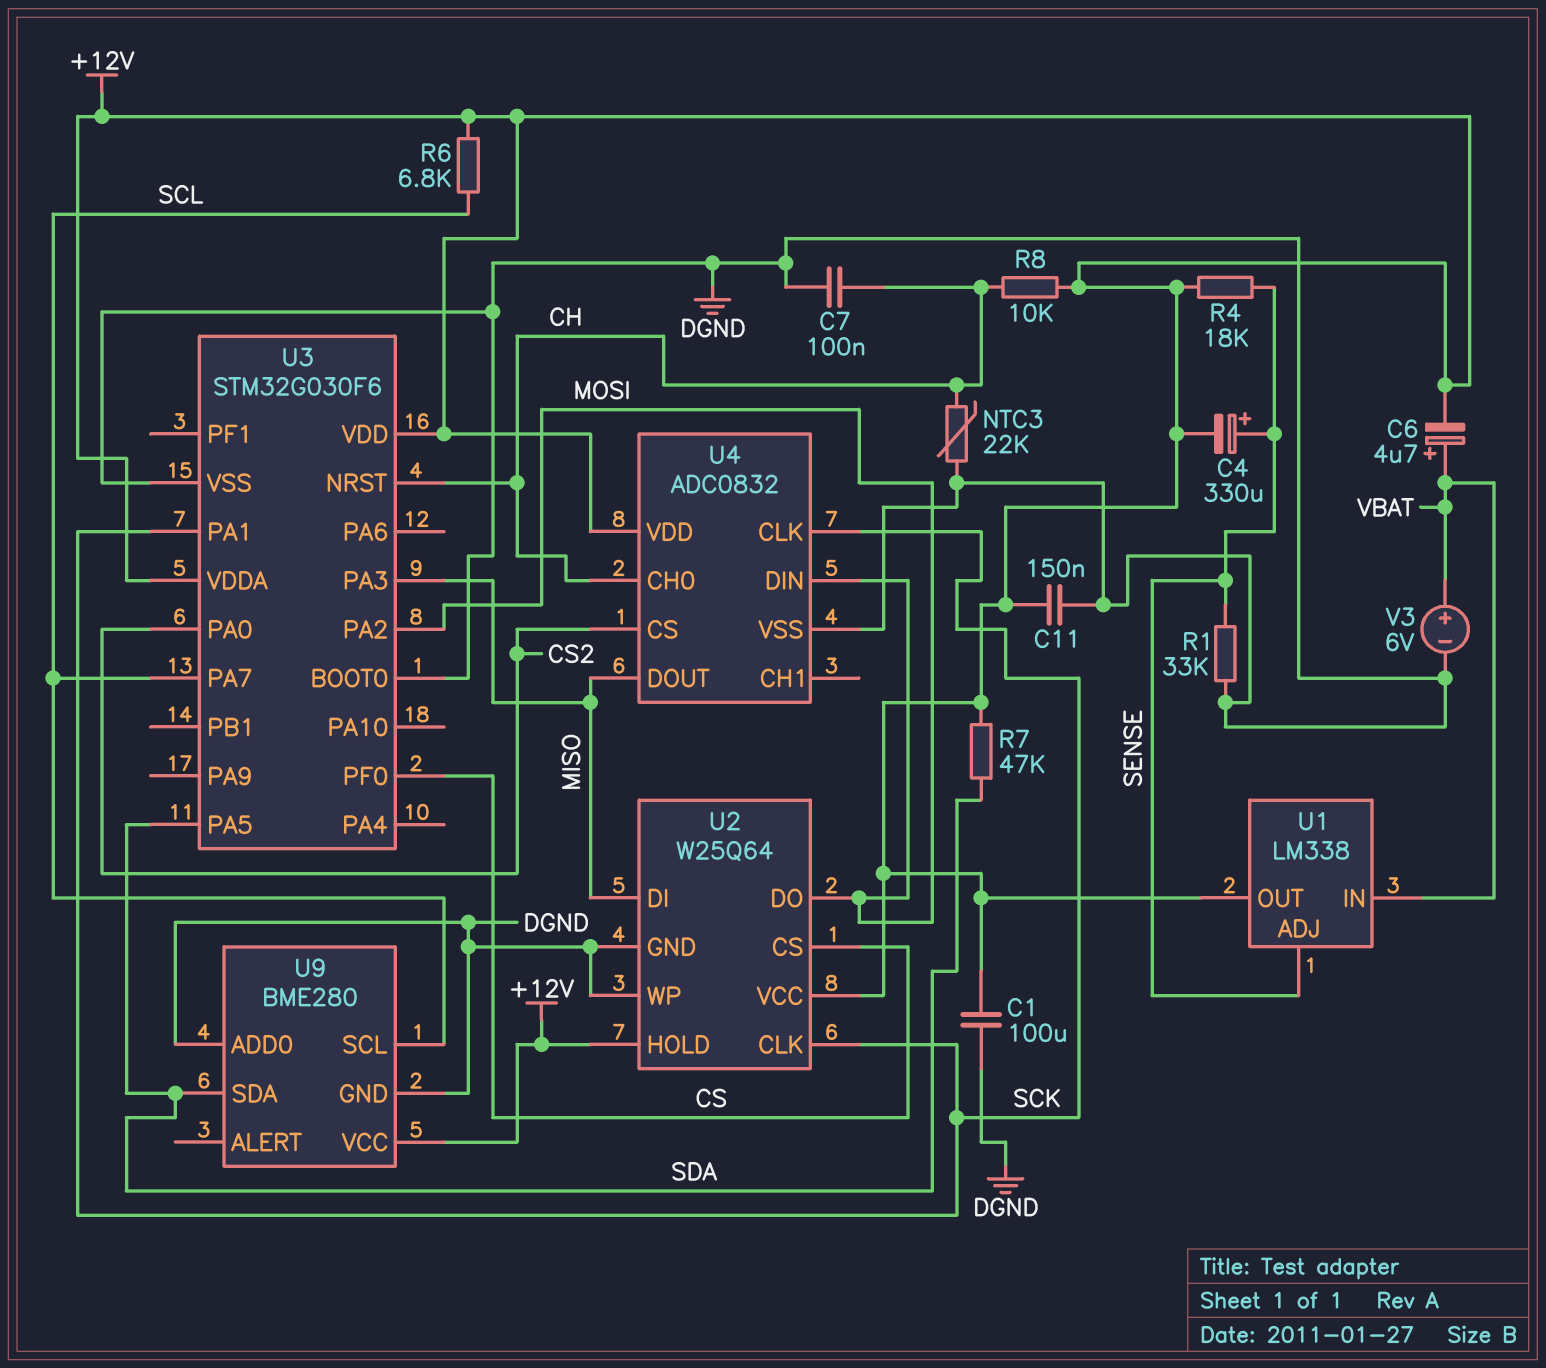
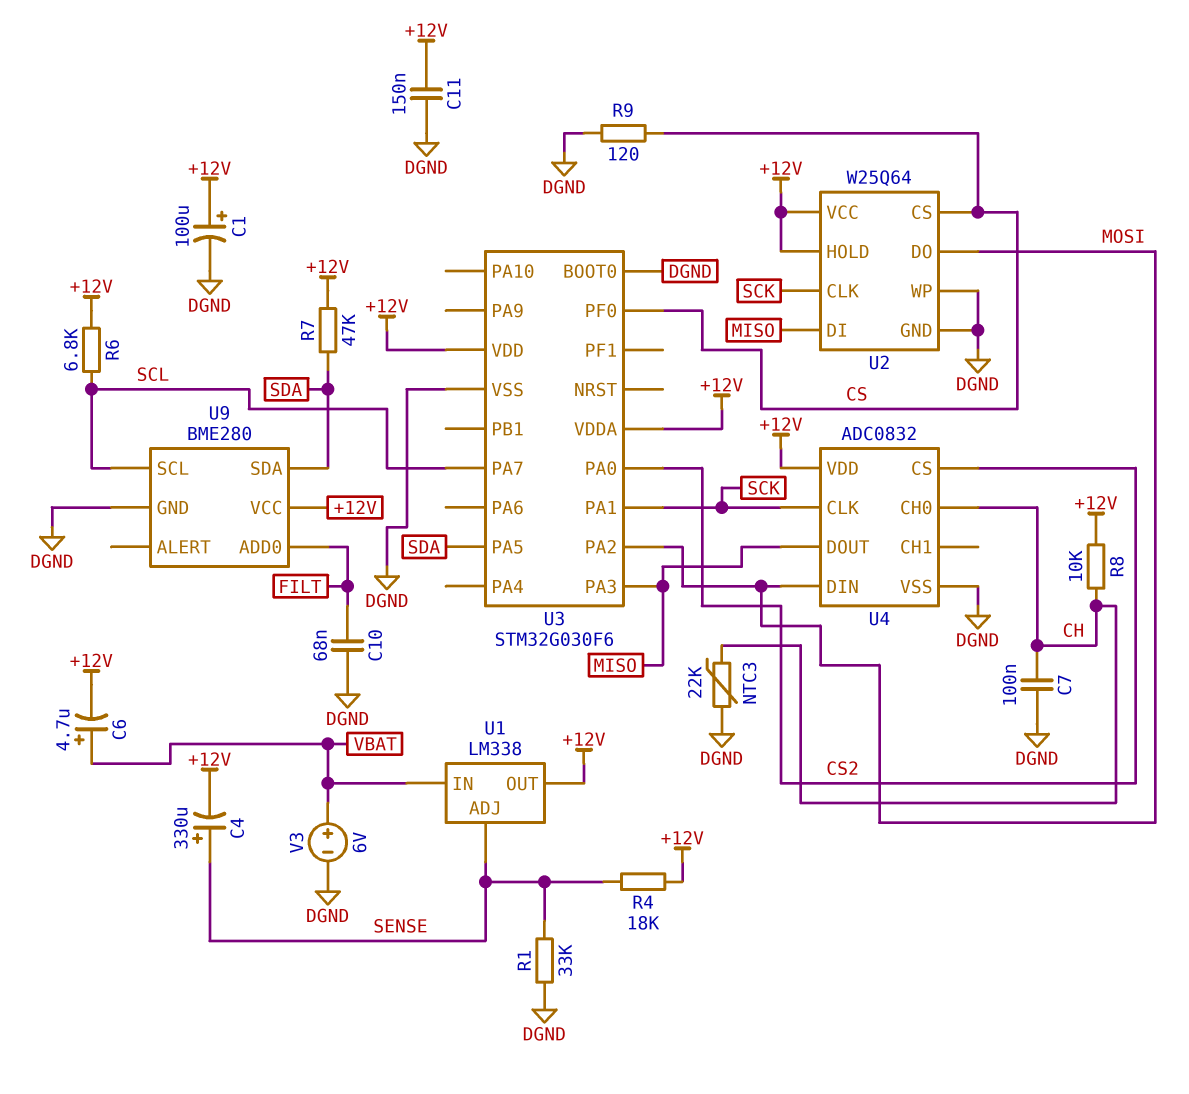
C1: 100uF (+12V, DGND) -> 100uF (plus +12V, minus DGND)
C10: none -> 68nF (DGND, FILT)
R9: none -> 120 (CS, DGND)
U3 pin NRST: CH -> none
U9 pin ADD0: DGND -> FILT

